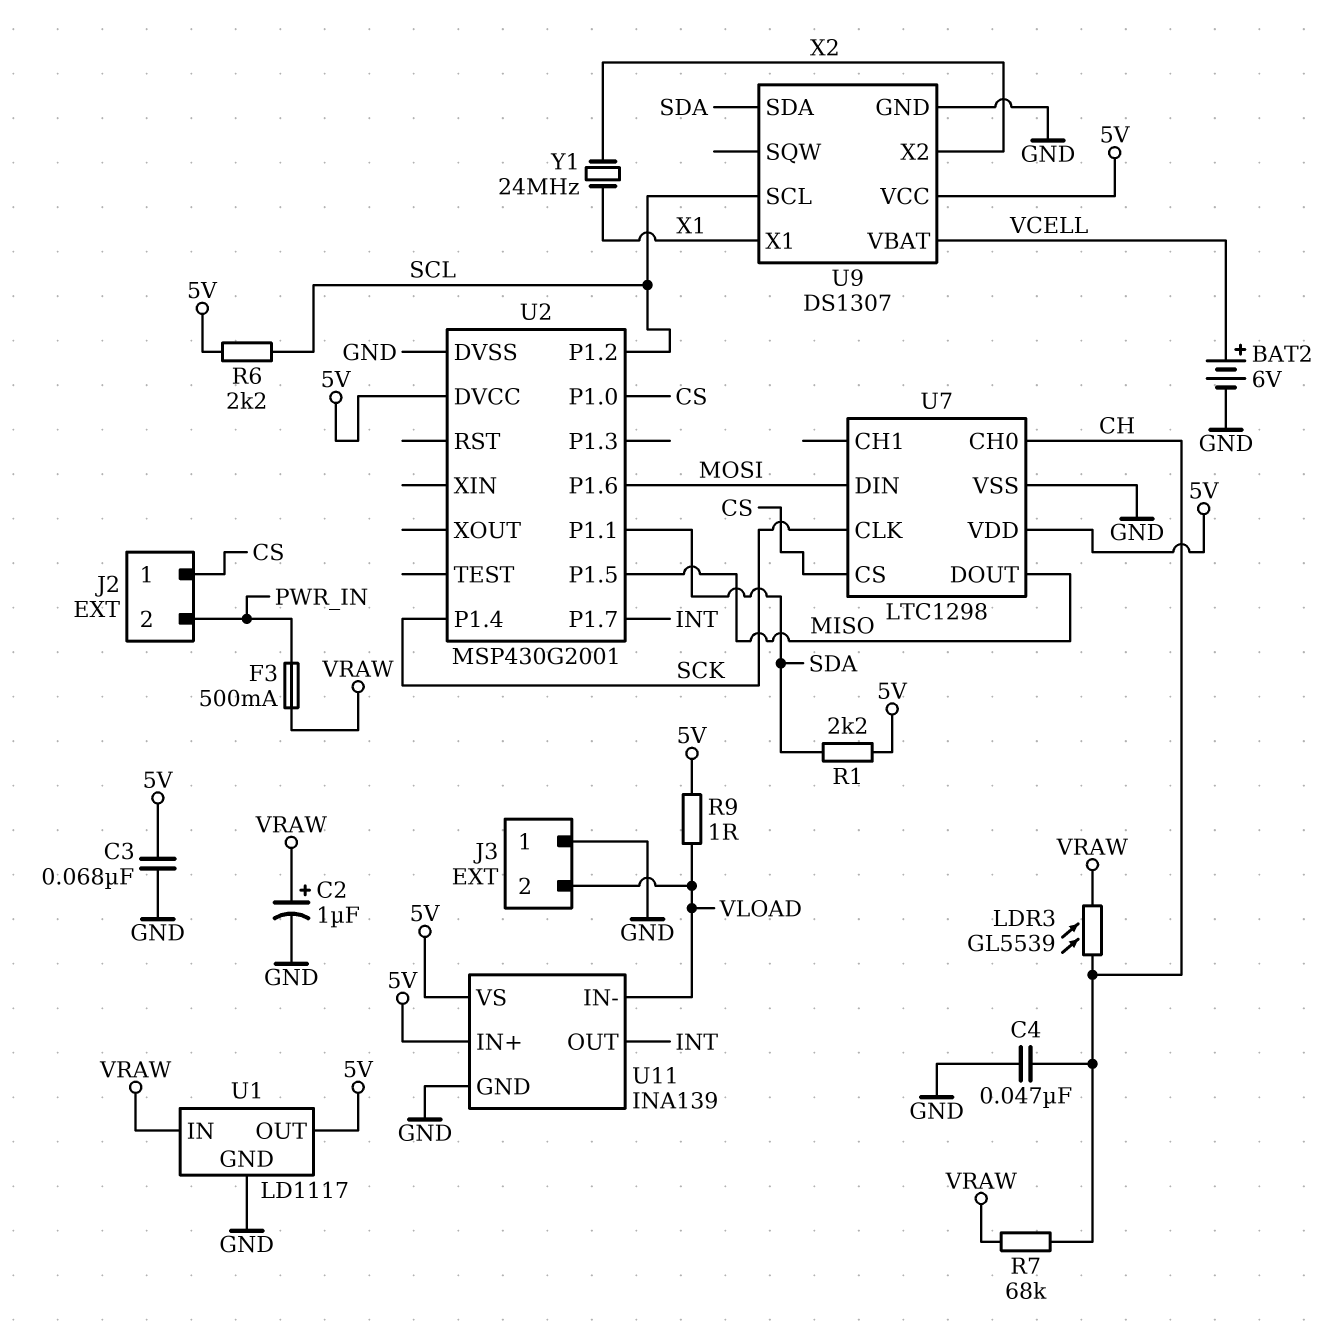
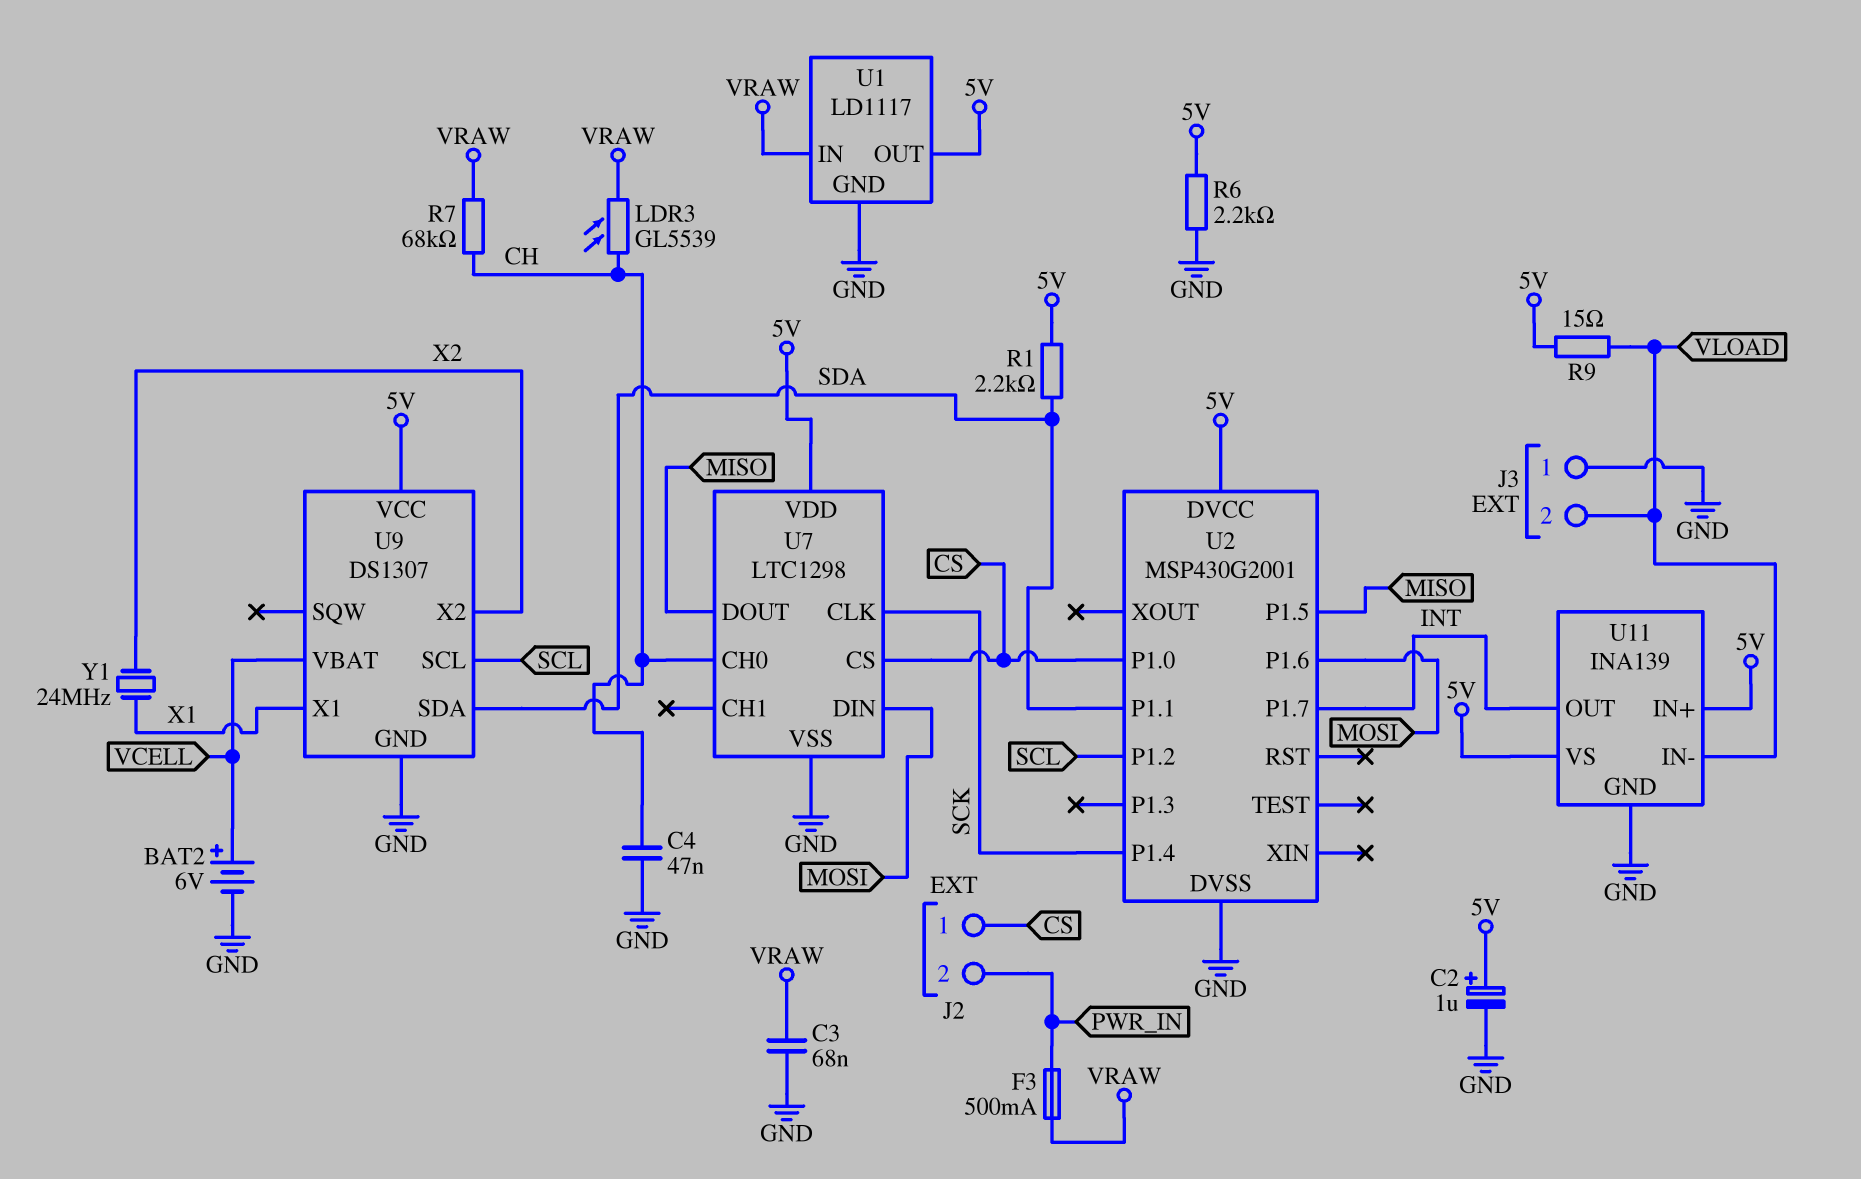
C2: 1uF (plus VRAW, minus GND) -> 1uF (plus 5V, minus GND)
C3: 68nF (5V, GND) -> 68nF (GND, VRAW)
R6: 2.2k (5V, SCL) -> 2.2k (5V, GND)
R9: 1 (5V, VLOAD) -> 15 (5V, VLOAD)

